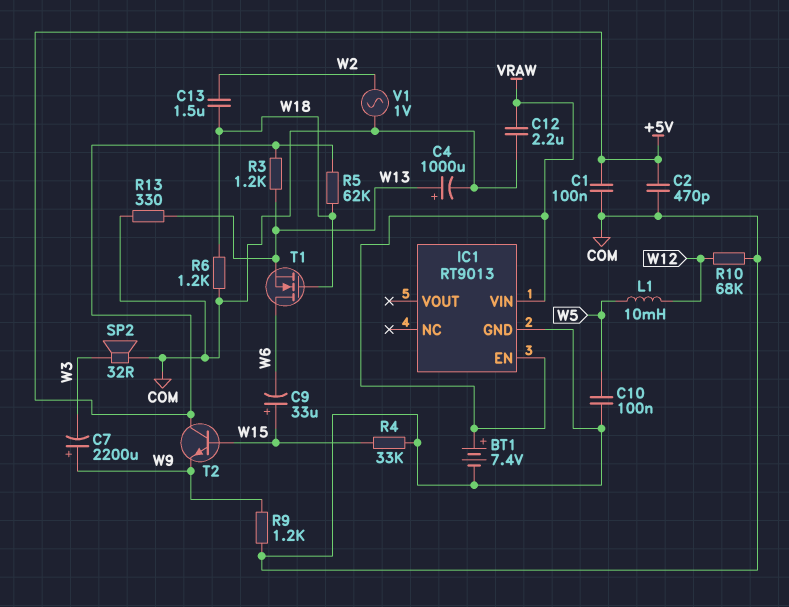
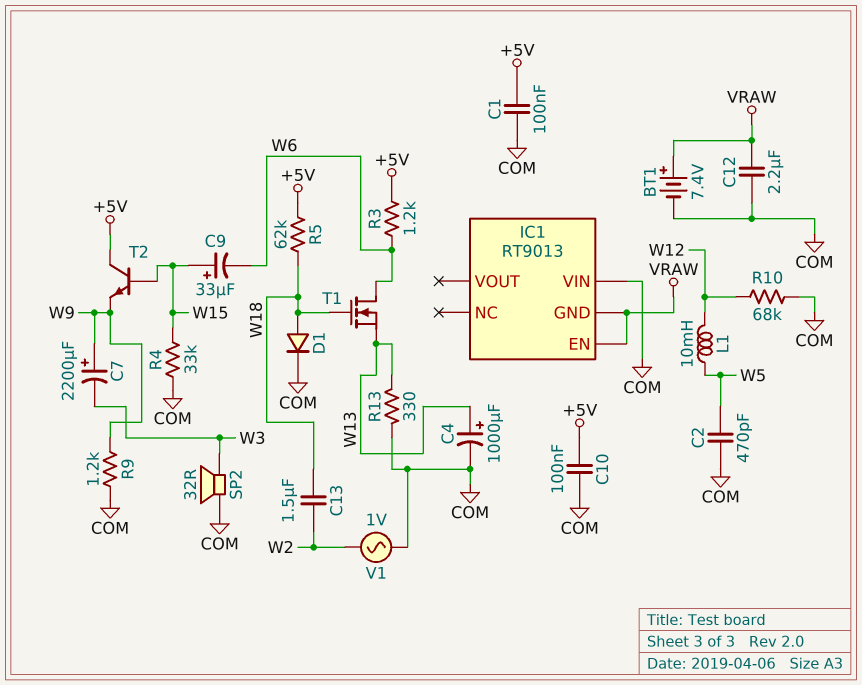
C2: 470pF (+5V, COM) -> 470pF (COM, W5)
C10: 100nF (COM, W5) -> 100nF (+5V, COM)
D1: none -> diode (A W18, K COM)
IC1 pin GND: COM -> VRAW
IC1 pin VIN: VRAW -> COM
R3: 1.2k (+5V, W13) -> 1.2k (+5V, W6)
R6: 1.2k (COM, W18) -> none

